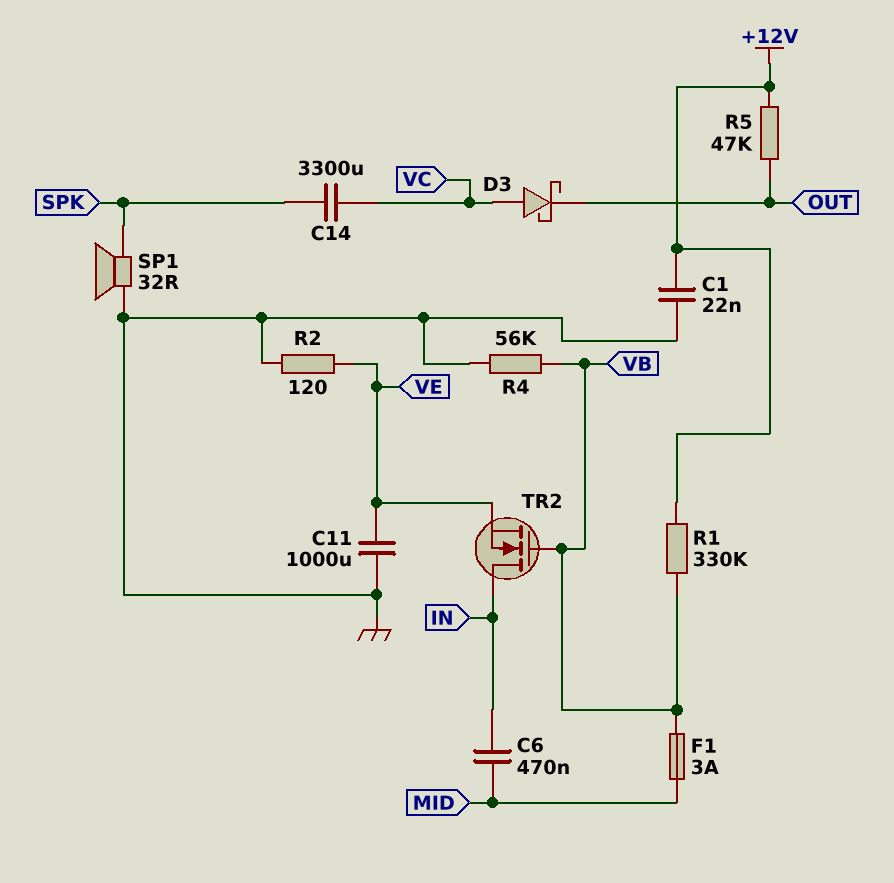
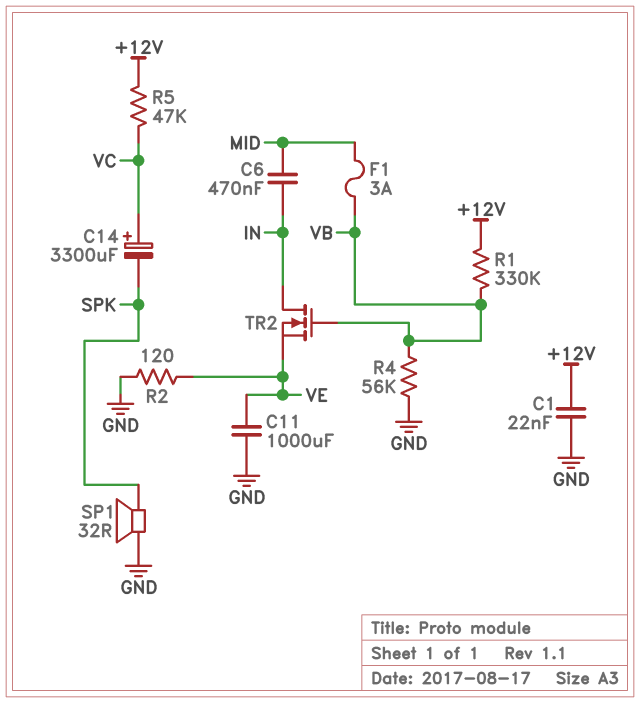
C14: 3300uF (SPK, VC) -> 3300uF (plus VC, minus SPK)
D3: schottky (A VC, K OUT) -> none
R5: 47k (+12V, OUT) -> 47k (+12V, VC)

